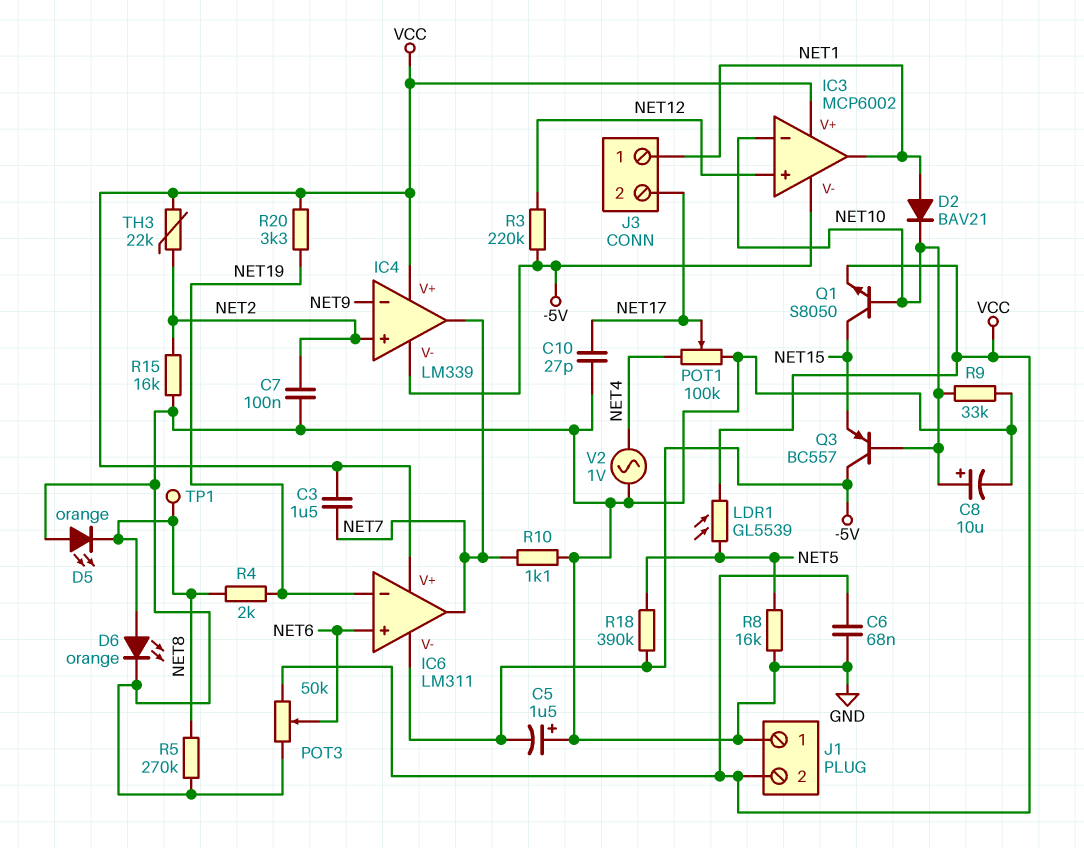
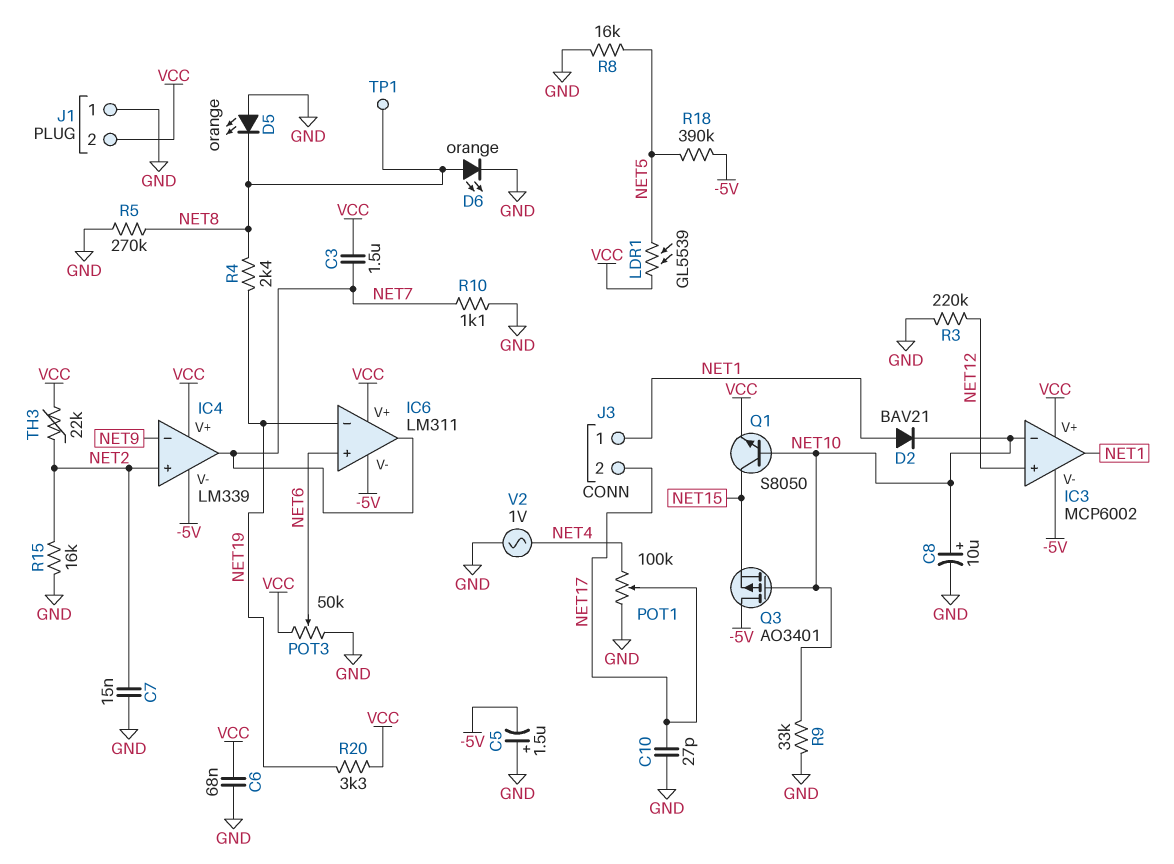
C7: 100nF (GND, NET2) -> 15nF (GND, NET2)
Q3: PNP BC557 (B NET10, C -5V, E NET15) -> PMOS AO3401 (G NET10, D -5V, S NET15)
R3: 220k (-5V, NET12) -> 220k (GND, NET12)
R4: 2k (NET8, NET19) -> 2.4k (NET8, NET19)

